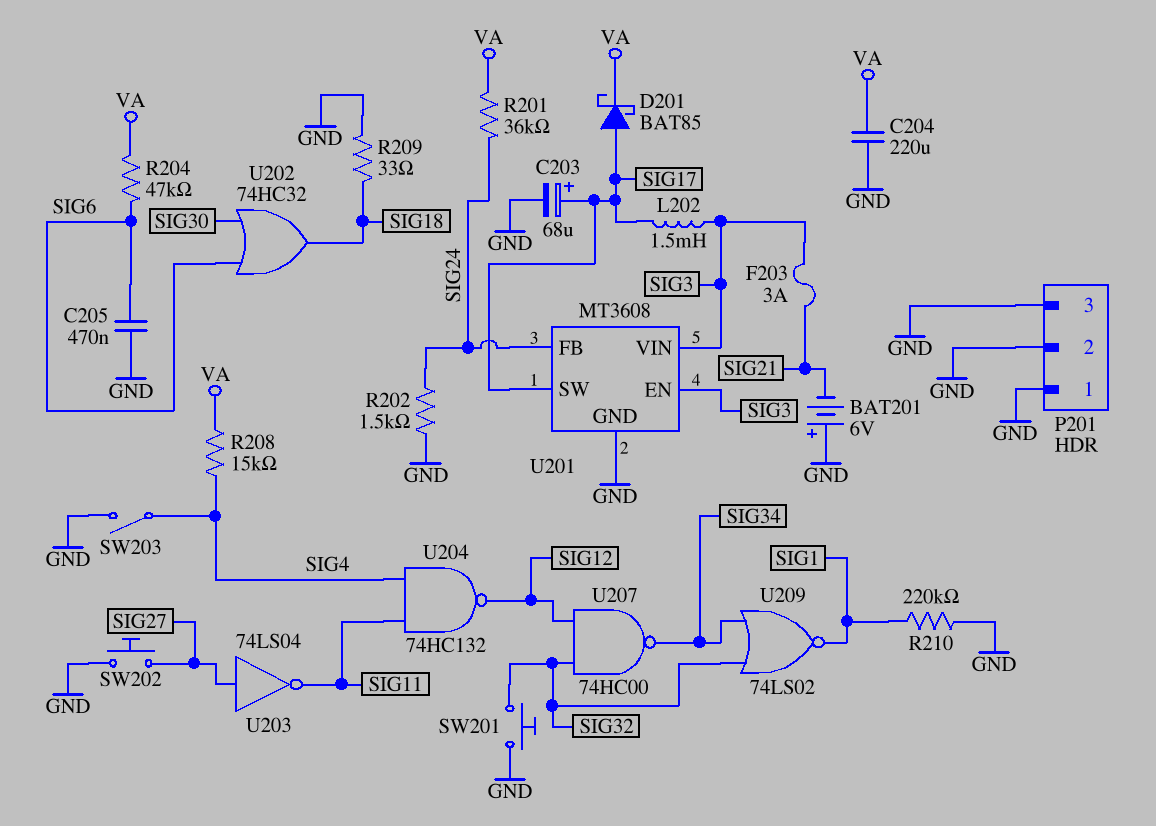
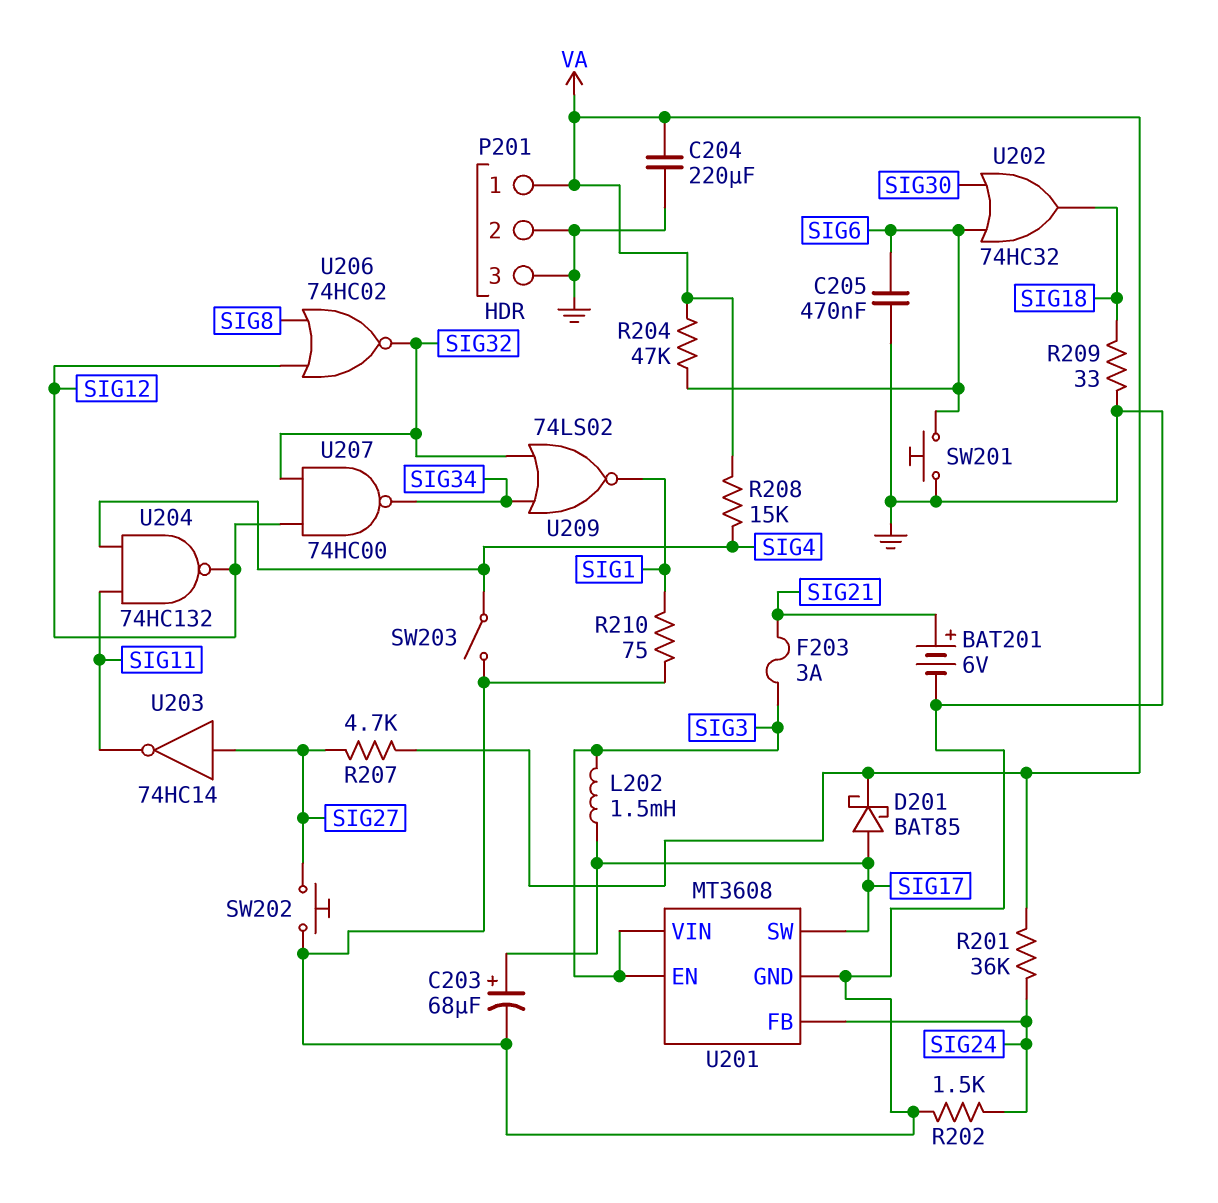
BAT201: 6V (plus GND, minus SIG21) -> 6V (plus SIG21, minus GND)
P201 pin 1: GND -> VA
R207: none -> 4.7k (SIG27, VA)
R210: 220k (GND, SIG1) -> 75 (GND, SIG1)
SW201: button (GND, SIG32) -> button (GND, SIG6)
U203: NOT 74LS04 (in SIG27, out SIG11) -> NOT 74HC14 (in SIG27, out SIG11)
U206: none -> NOR 74HC02 (in SIG8, in SIG12, out SIG32)

